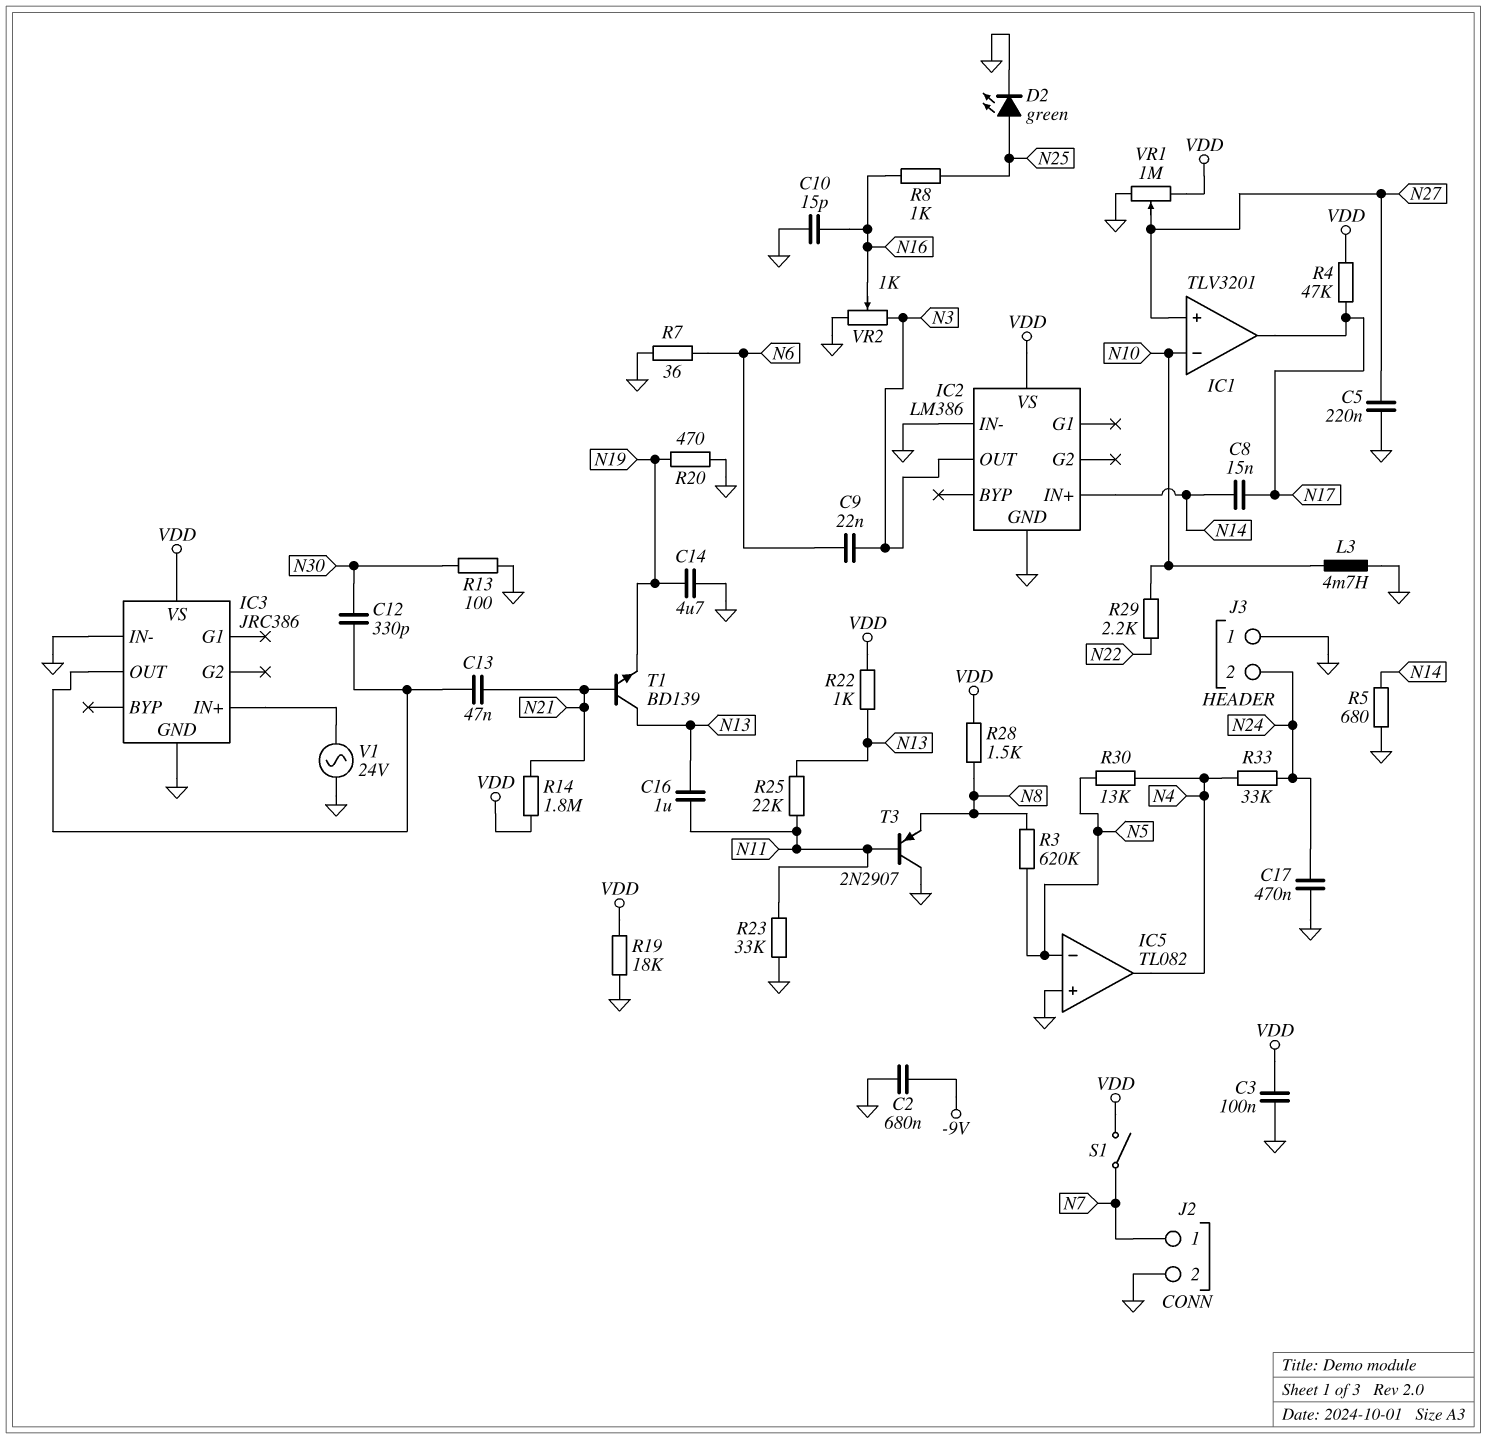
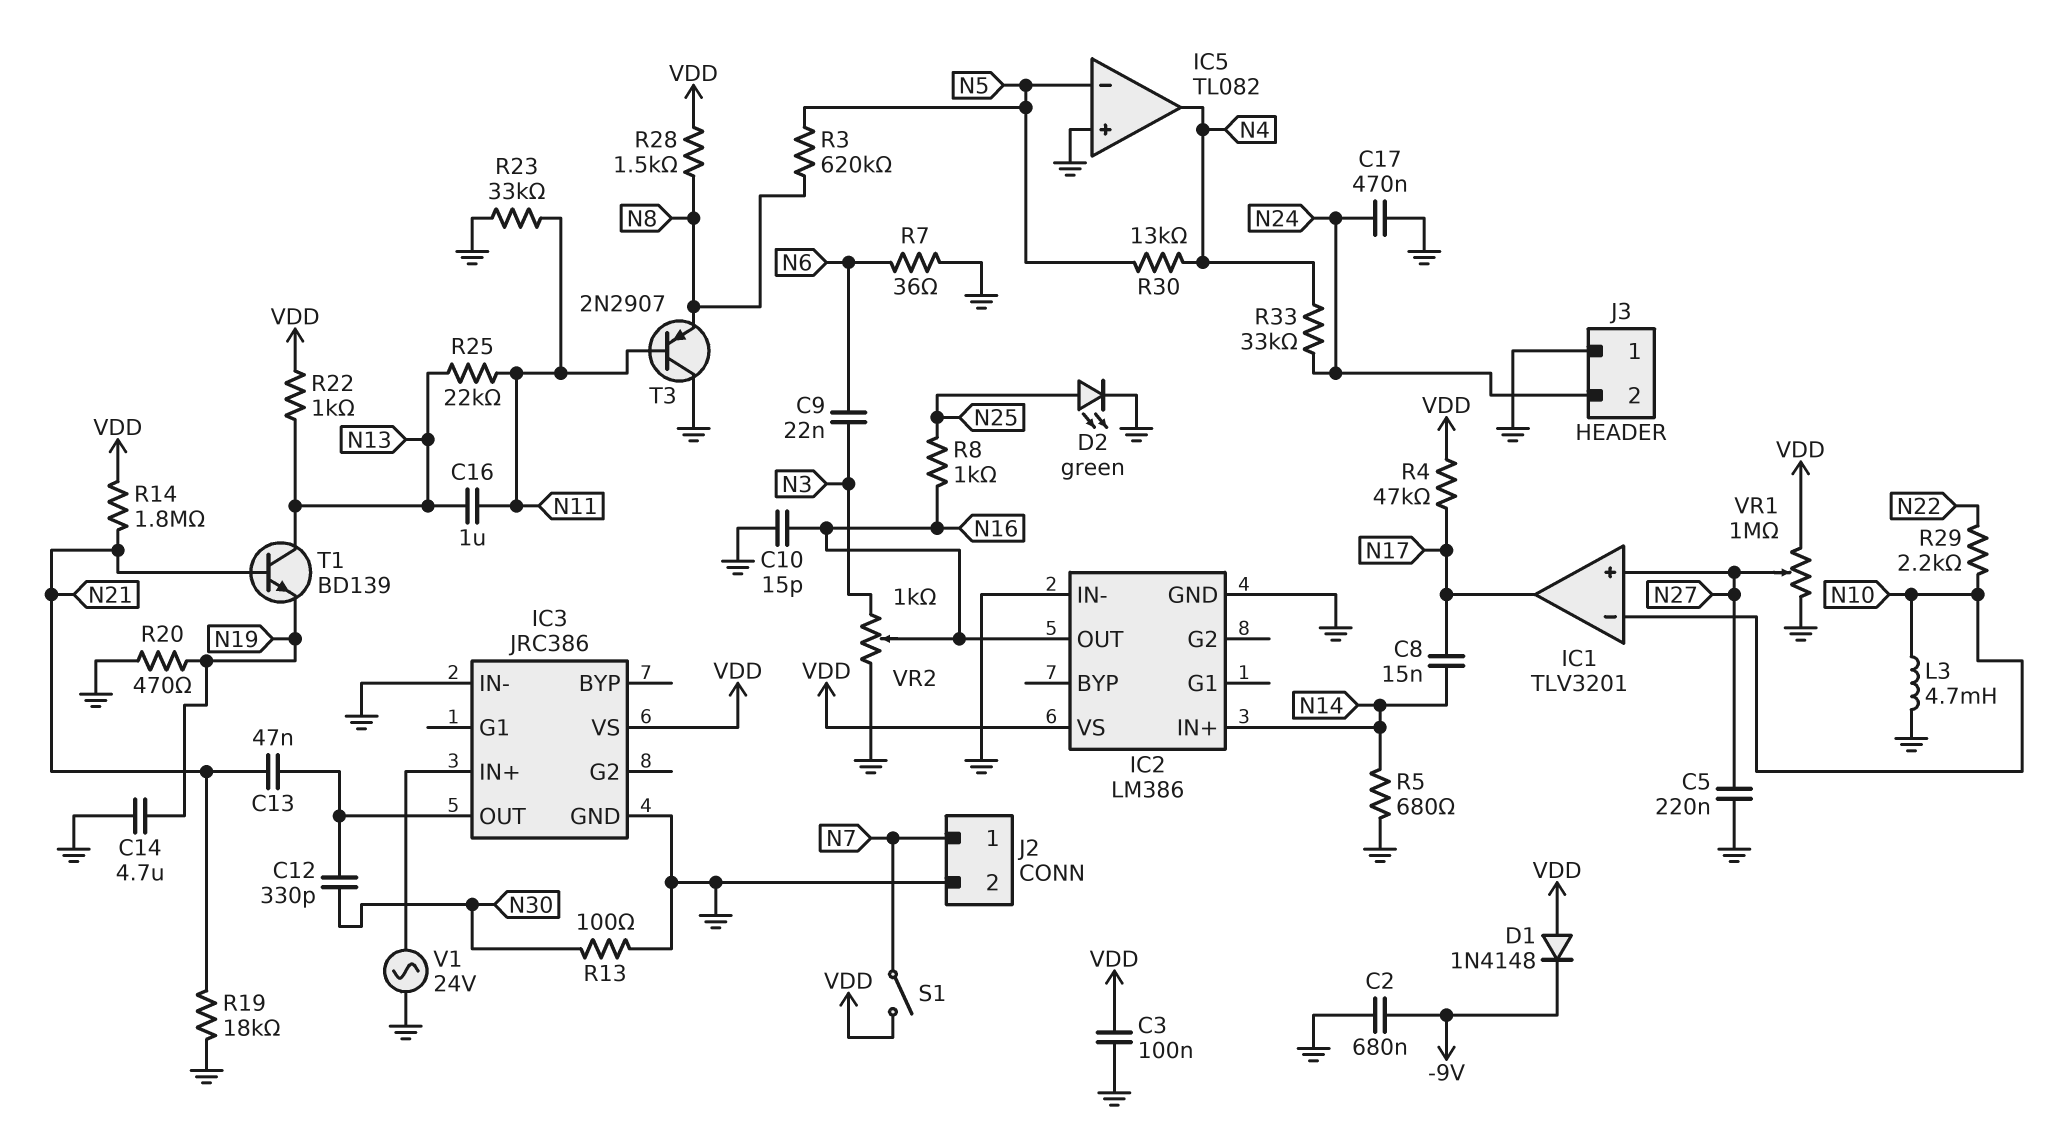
D1: none -> diode 1N4148 (A VDD, K -9V)
IC2 pin OUT: N3 -> N16
R19: 18k (GND, VDD) -> 18k (GND, N21)

